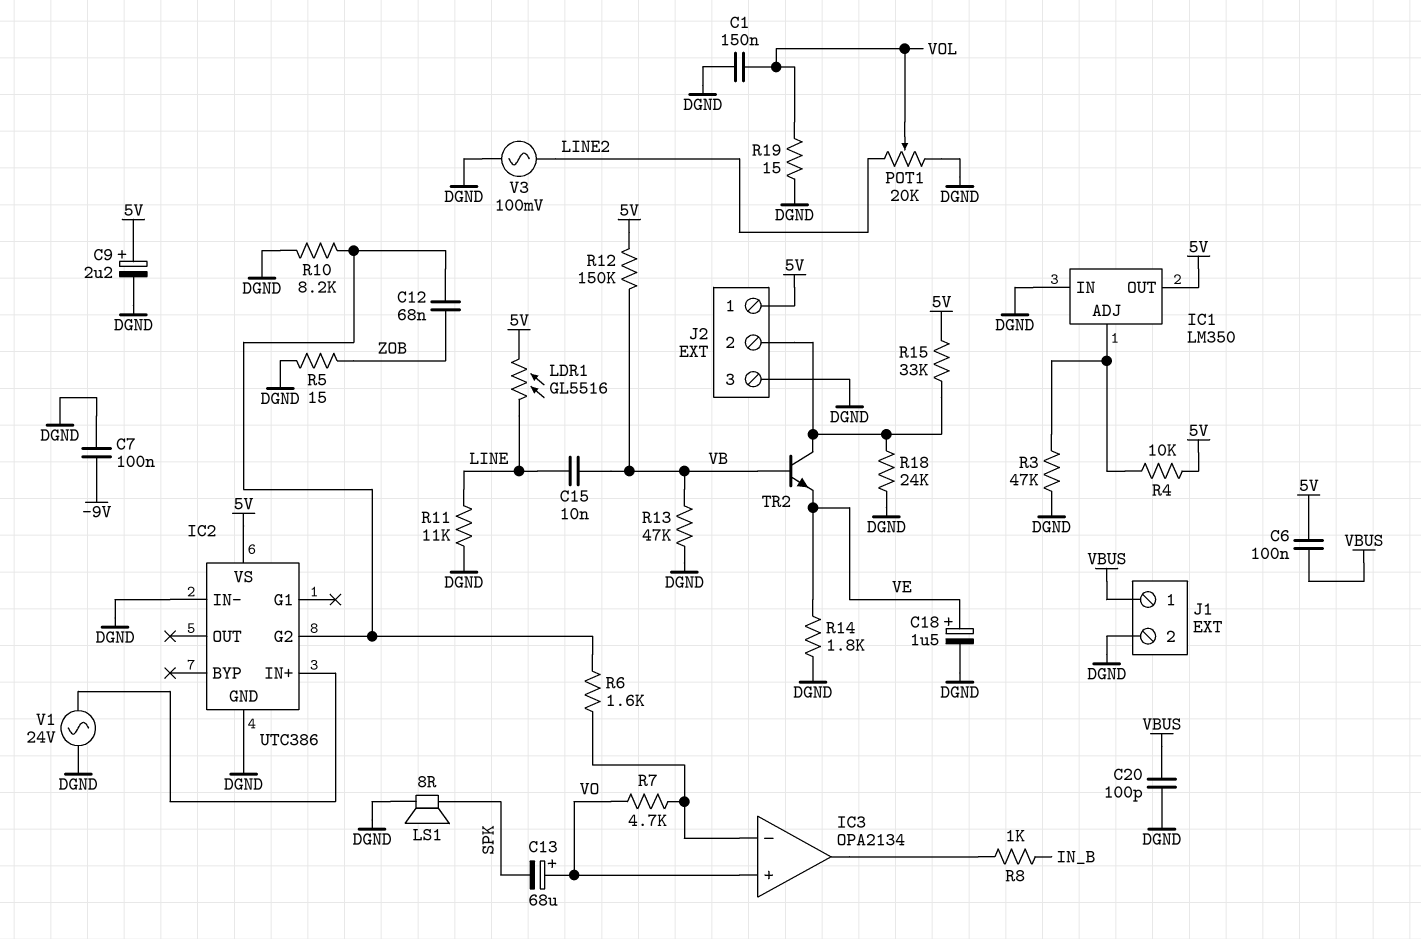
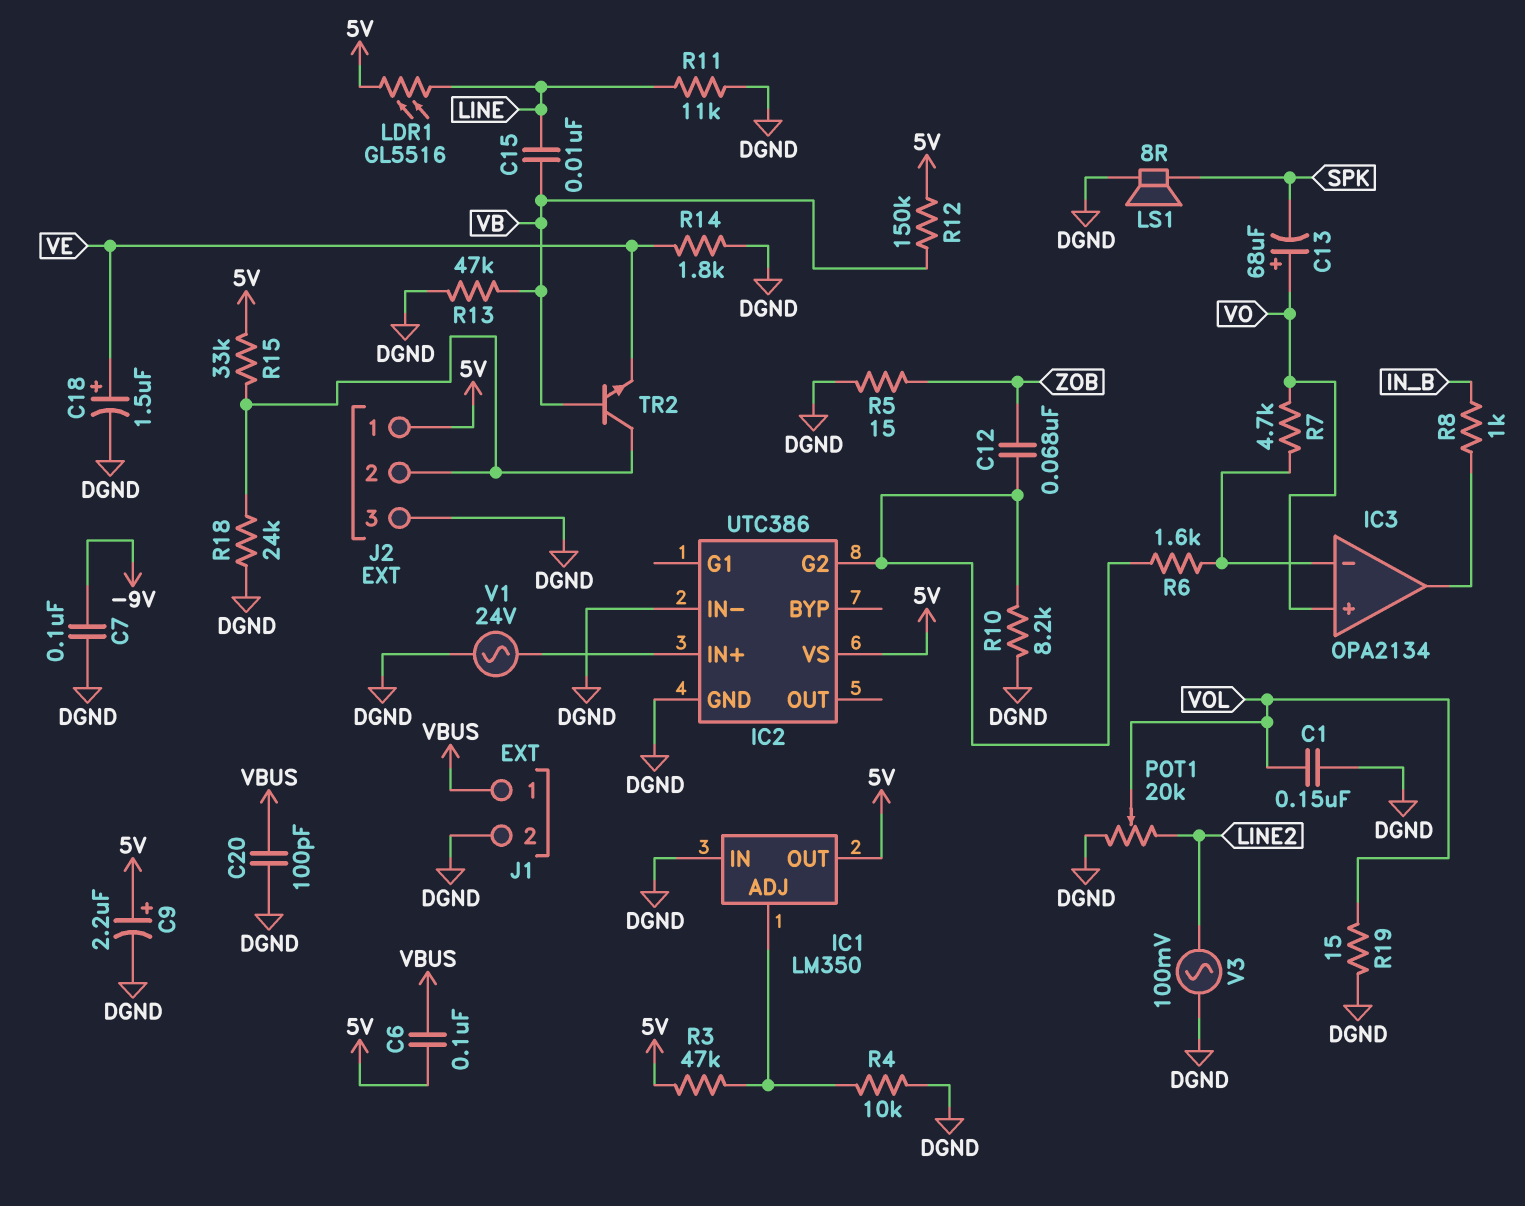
R3: 47k (DGND, IC1/ADJ) -> 47k (5V, IC1/ADJ)
R4: 10k (5V, IC1/ADJ) -> 10k (DGND, IC1/ADJ)

